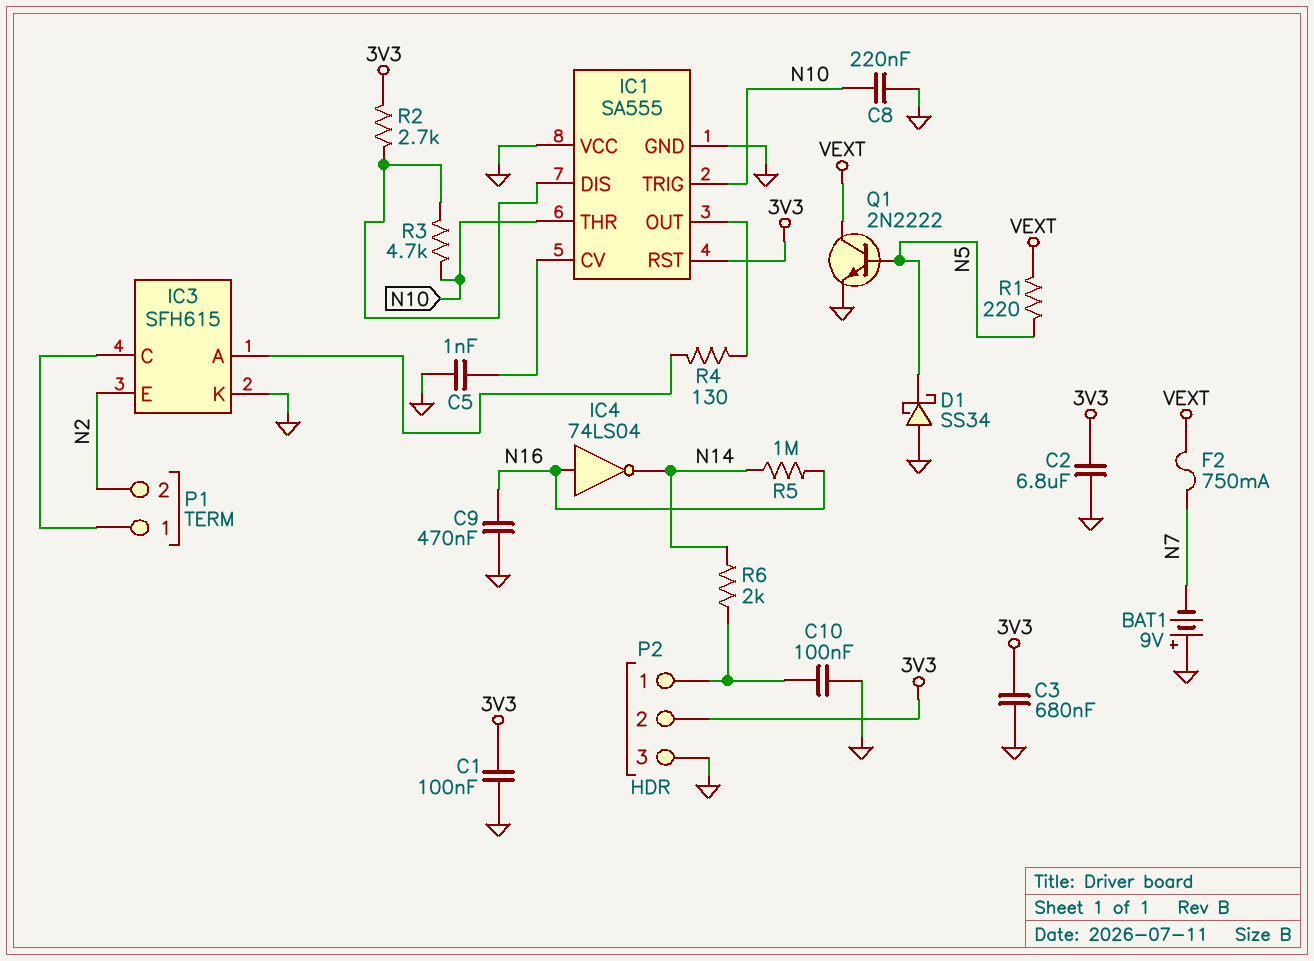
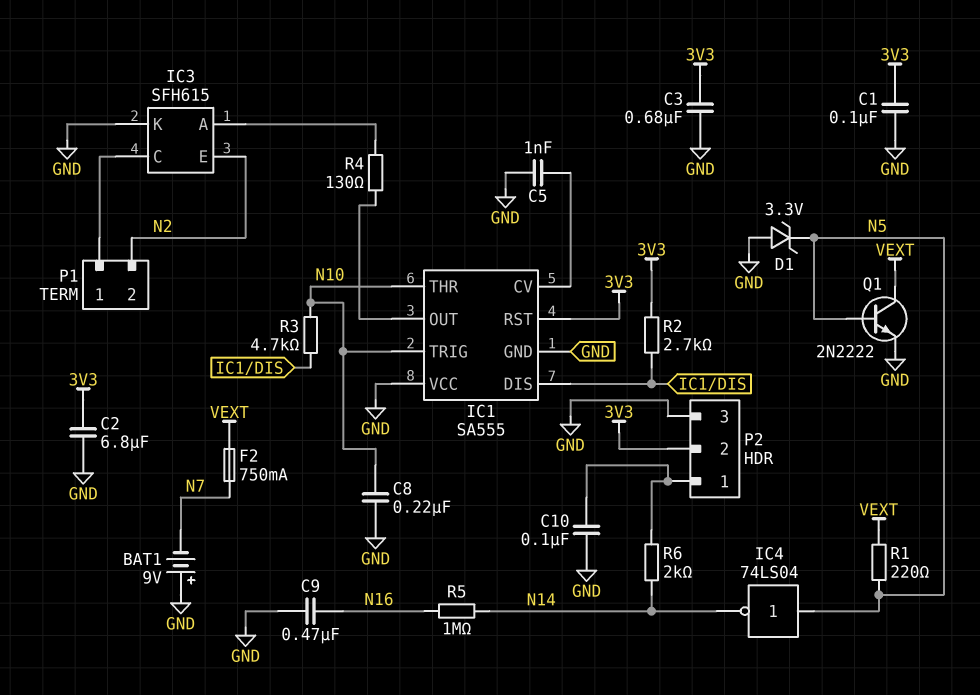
D1: schottky SS34 (A GND, K N5) -> zener 3.3V (A GND, K N5)
IC4: NOT 74LS04 (in N16, out N14) -> NOT 74LS04 (in N5, out N14)

